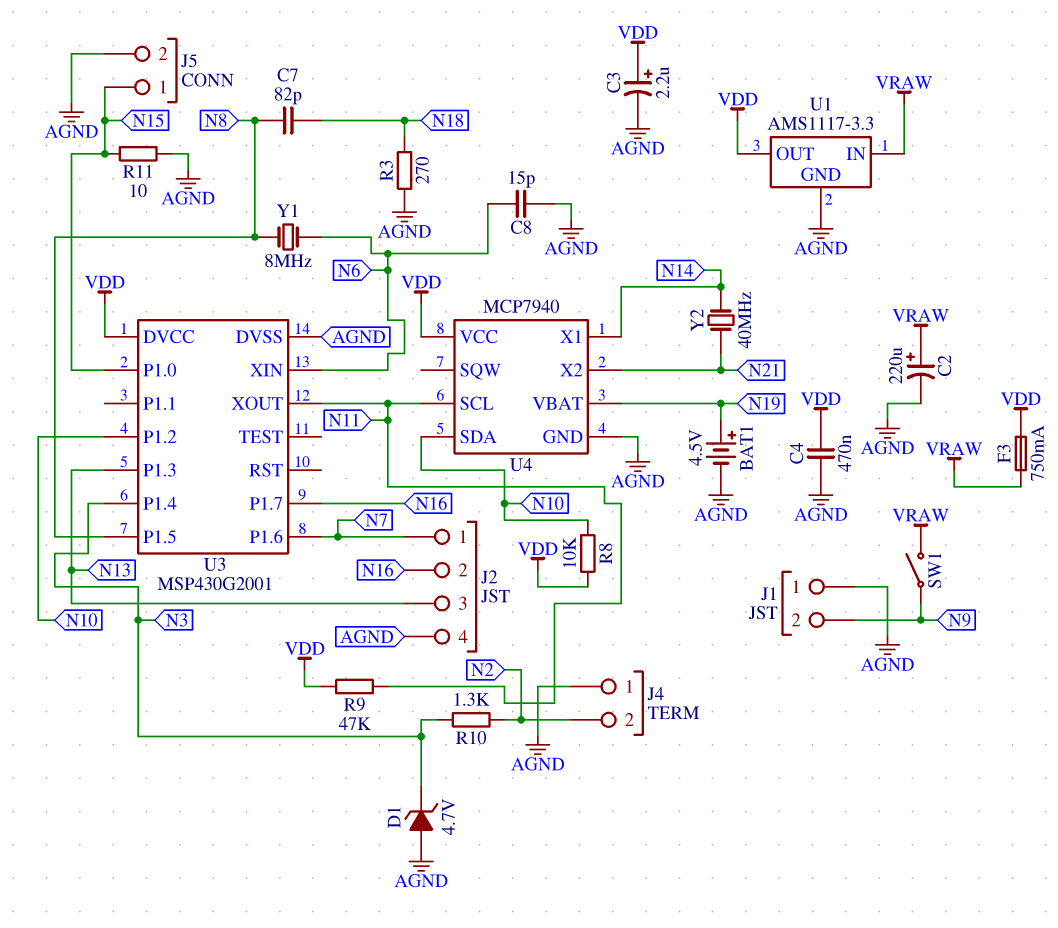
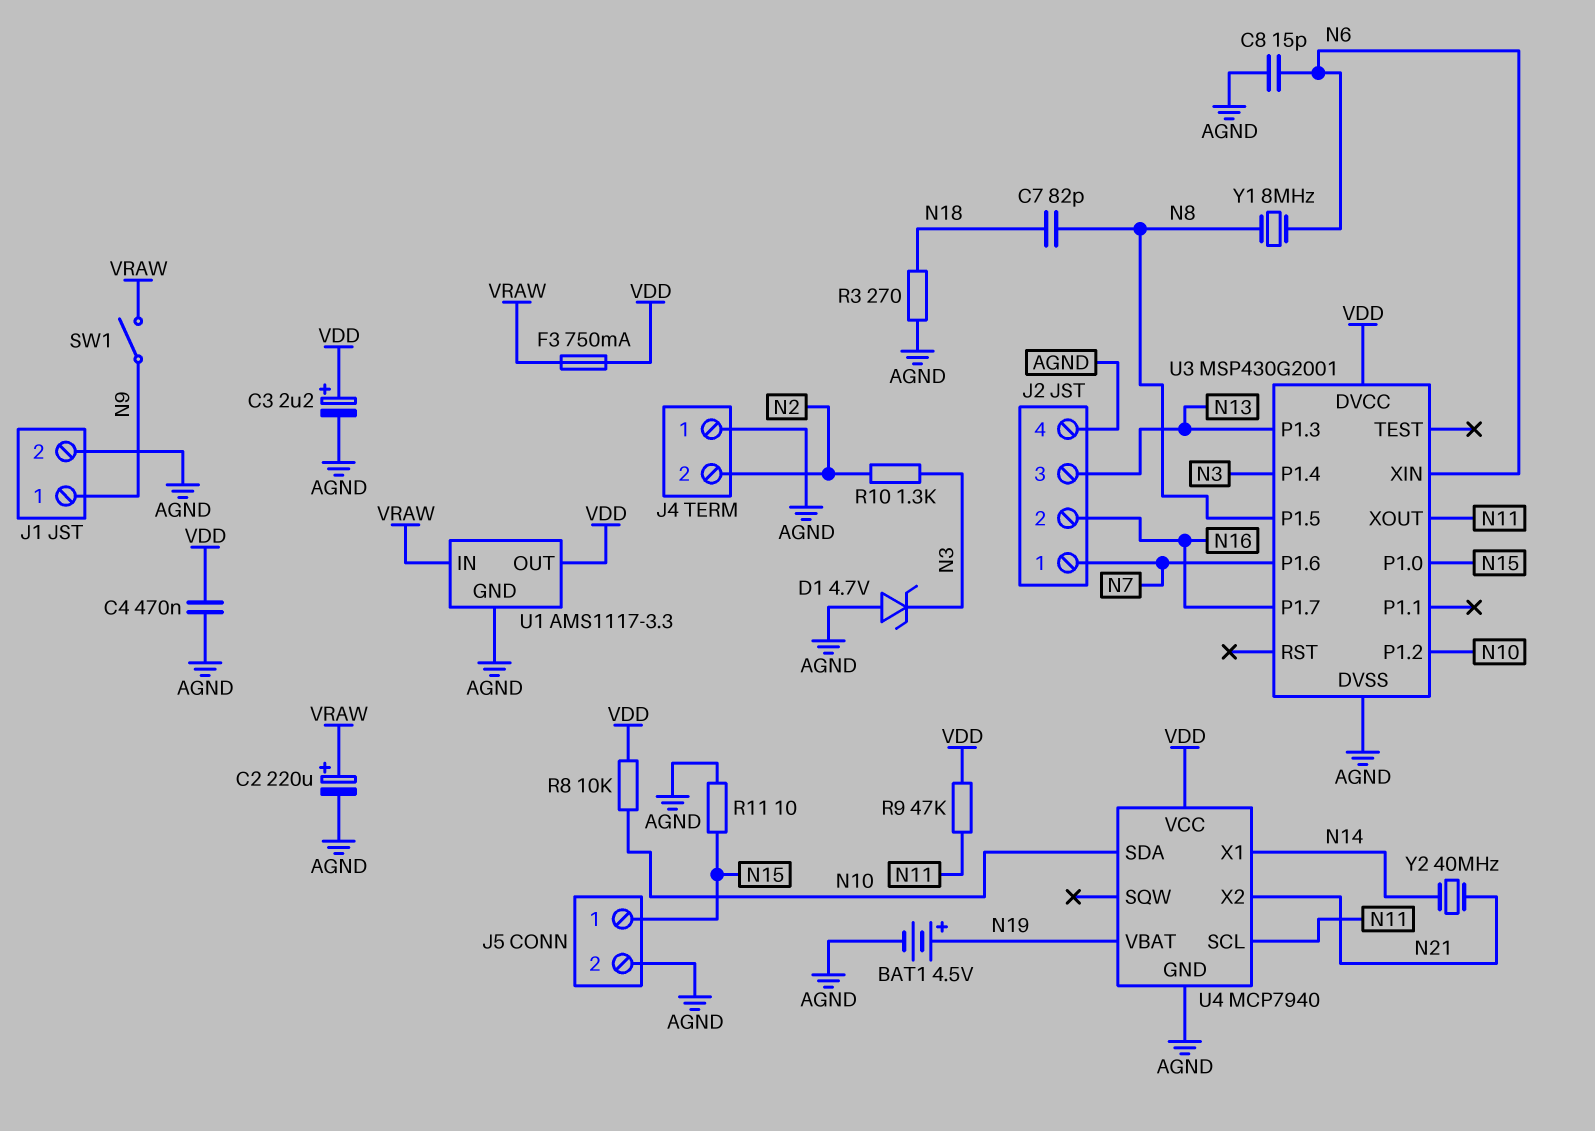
J1 pin 1: AGND -> N9
J1 pin 2: N9 -> AGND

